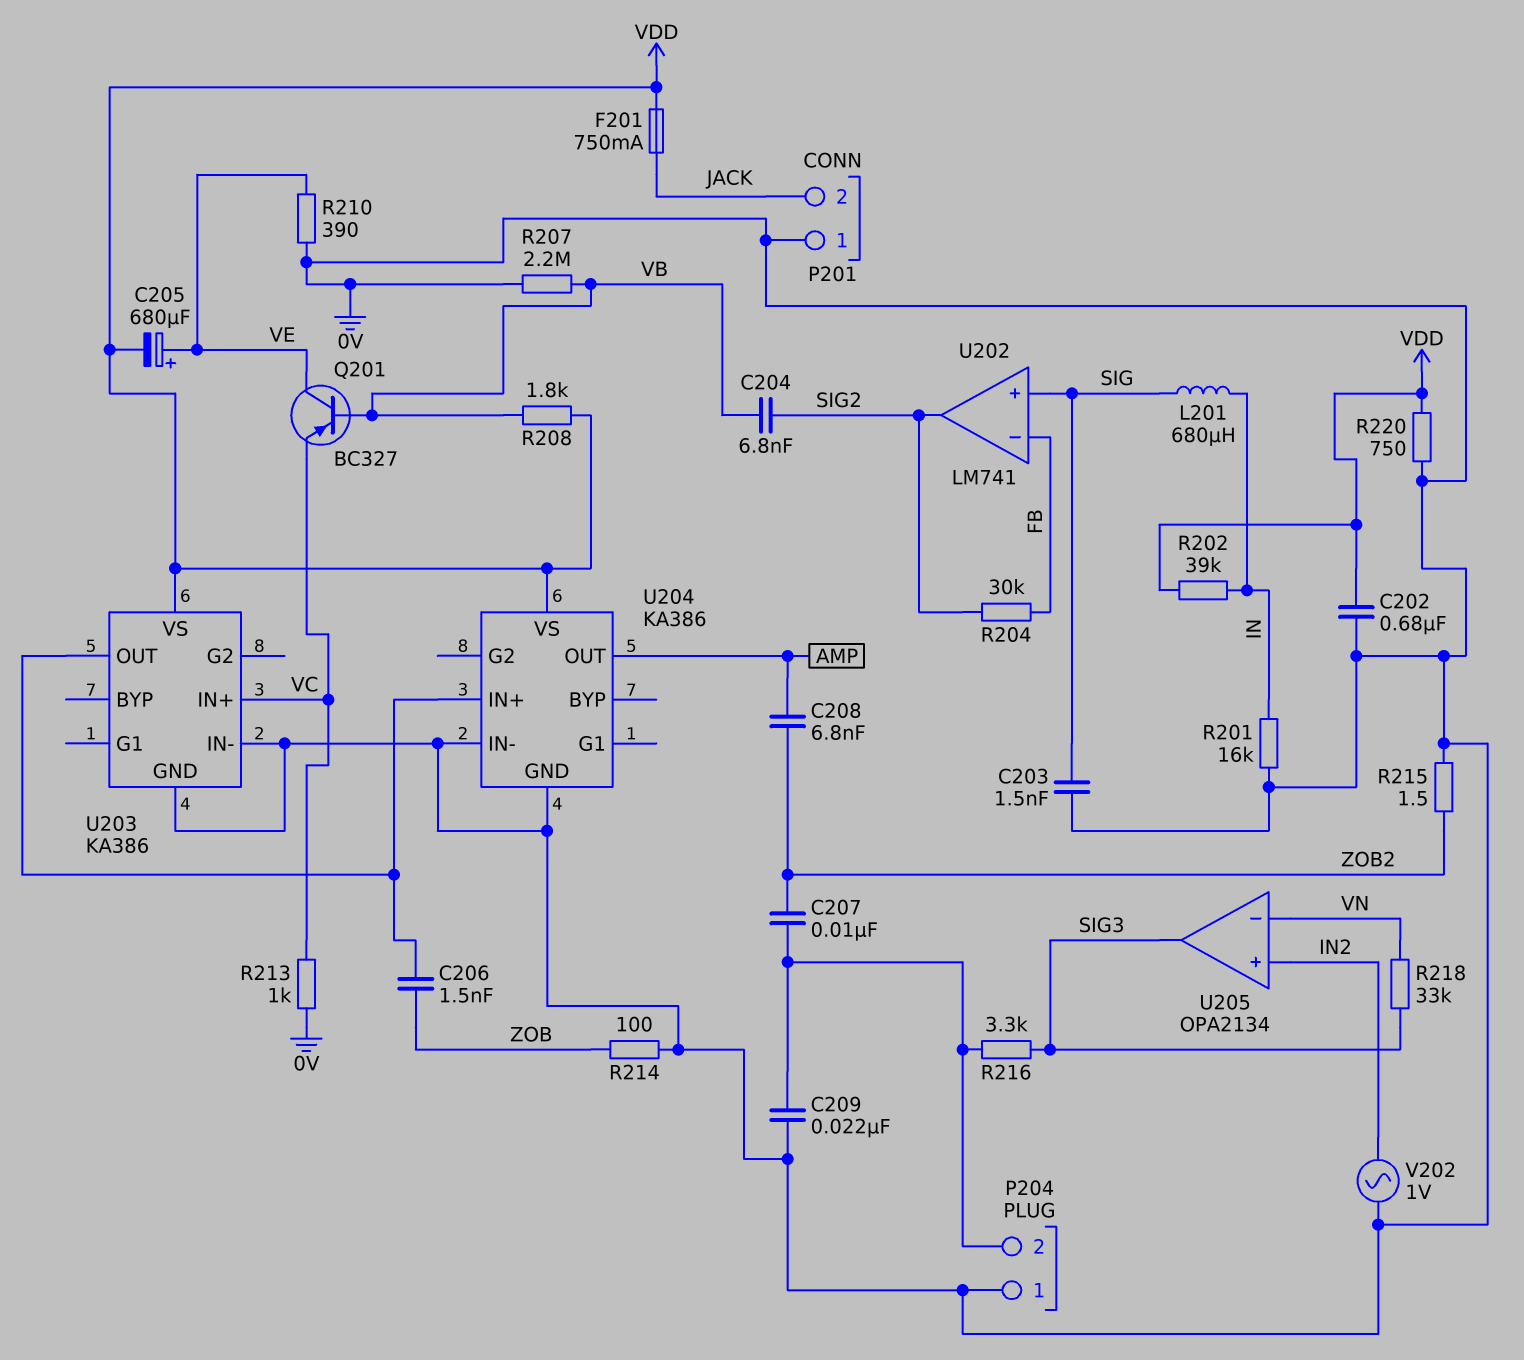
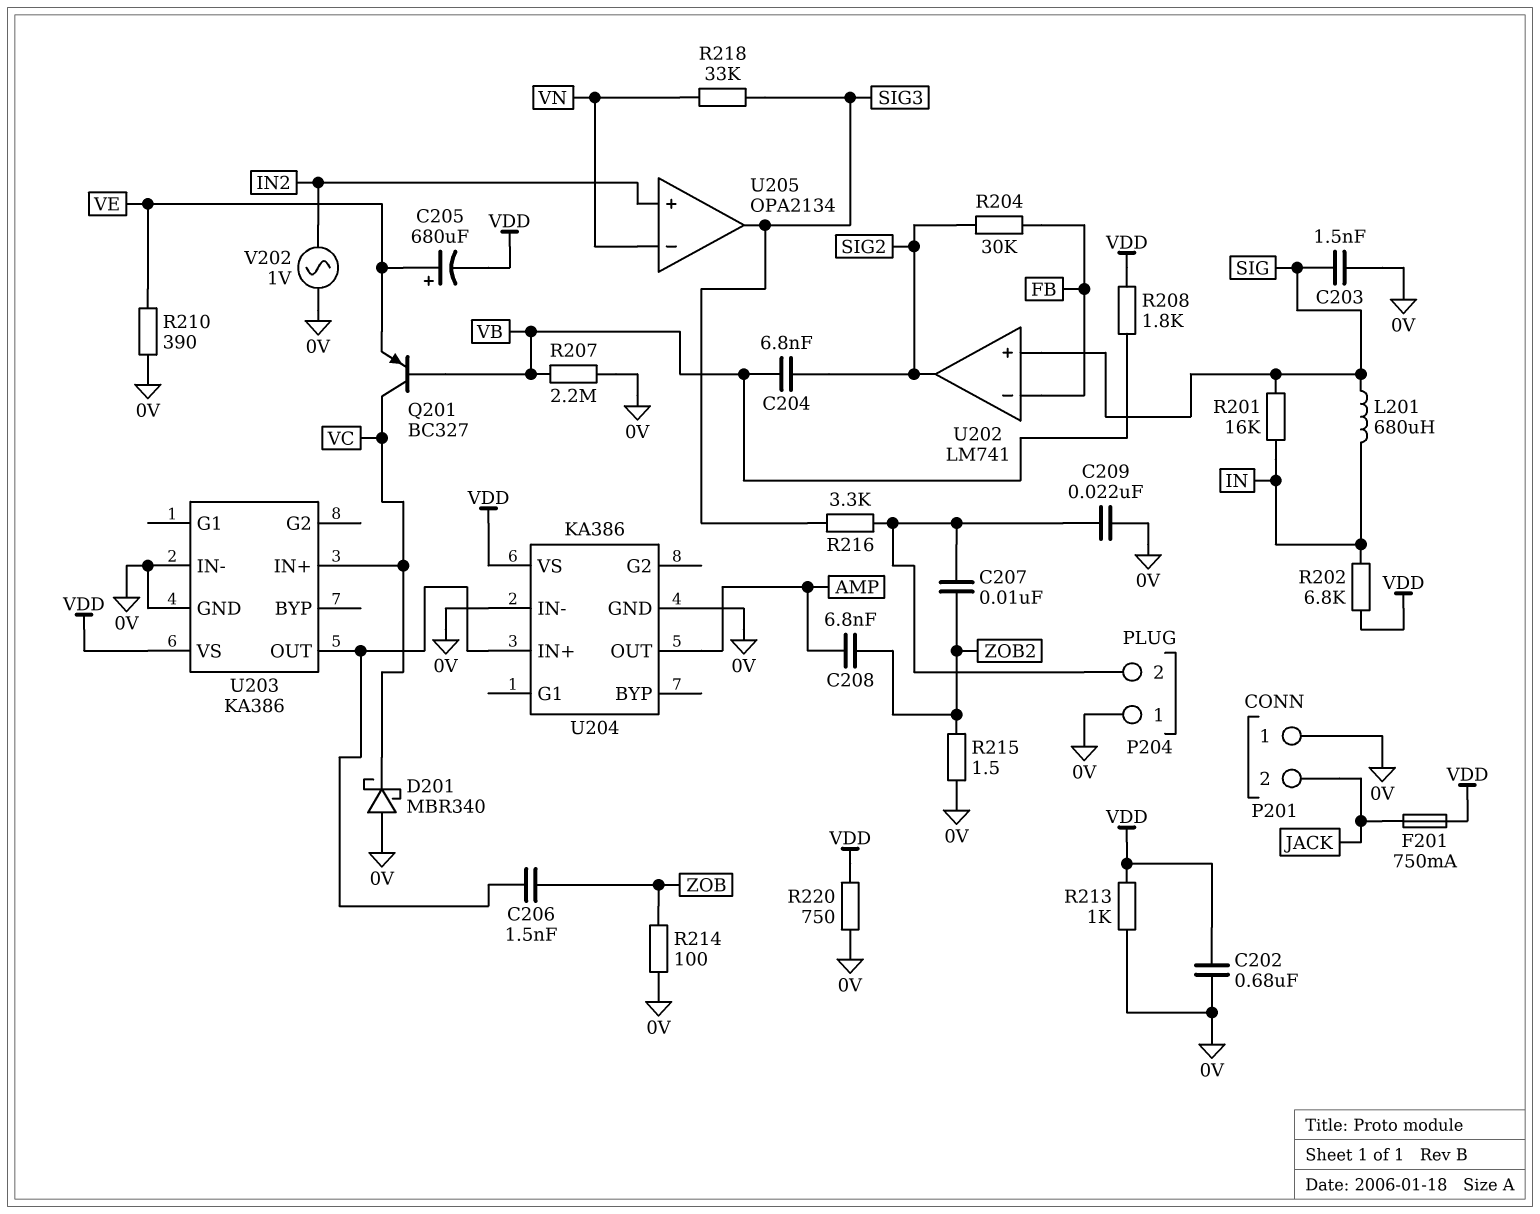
D201: none -> schottky MBR340 (A 0V, K VC)
Q201: PNP BC327 (B VB, C VE, E VC) -> PNP BC327 (B VB, C VC, E VE)
R201: 16k (0V, IN) -> 16k (IN, SIG)
R202: 39k (IN, VDD) -> 6.8k (IN, VDD)
R213: 1k (0V, VC) -> 1k (0V, VDD)

